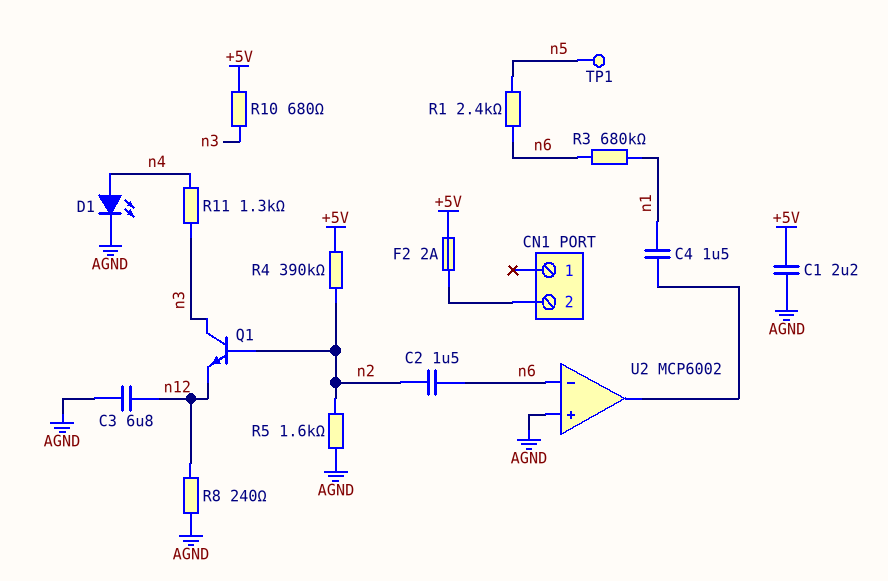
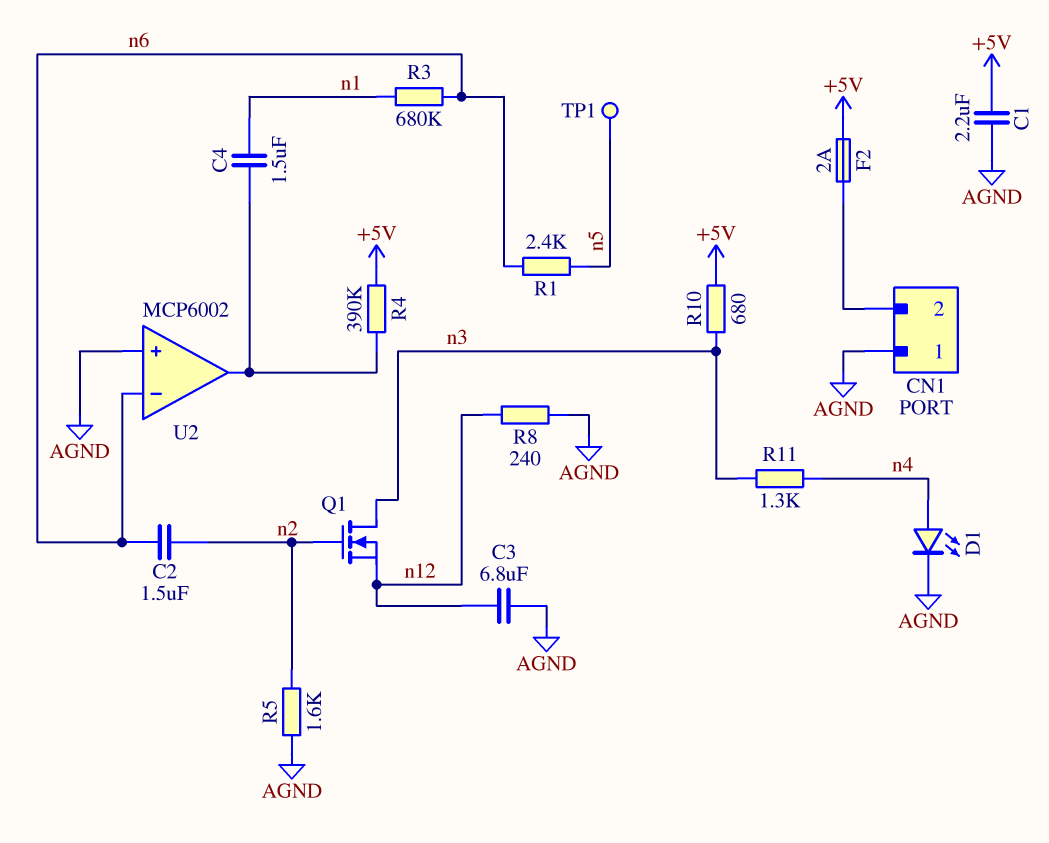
CN1 pin 1: none -> AGND
Q1: NPN (B n2, C n3, E n12) -> NMOS (G n2, D n3, S n12)
R4: 390k (+5V, n2) -> 390k (+5V, U2/out)

